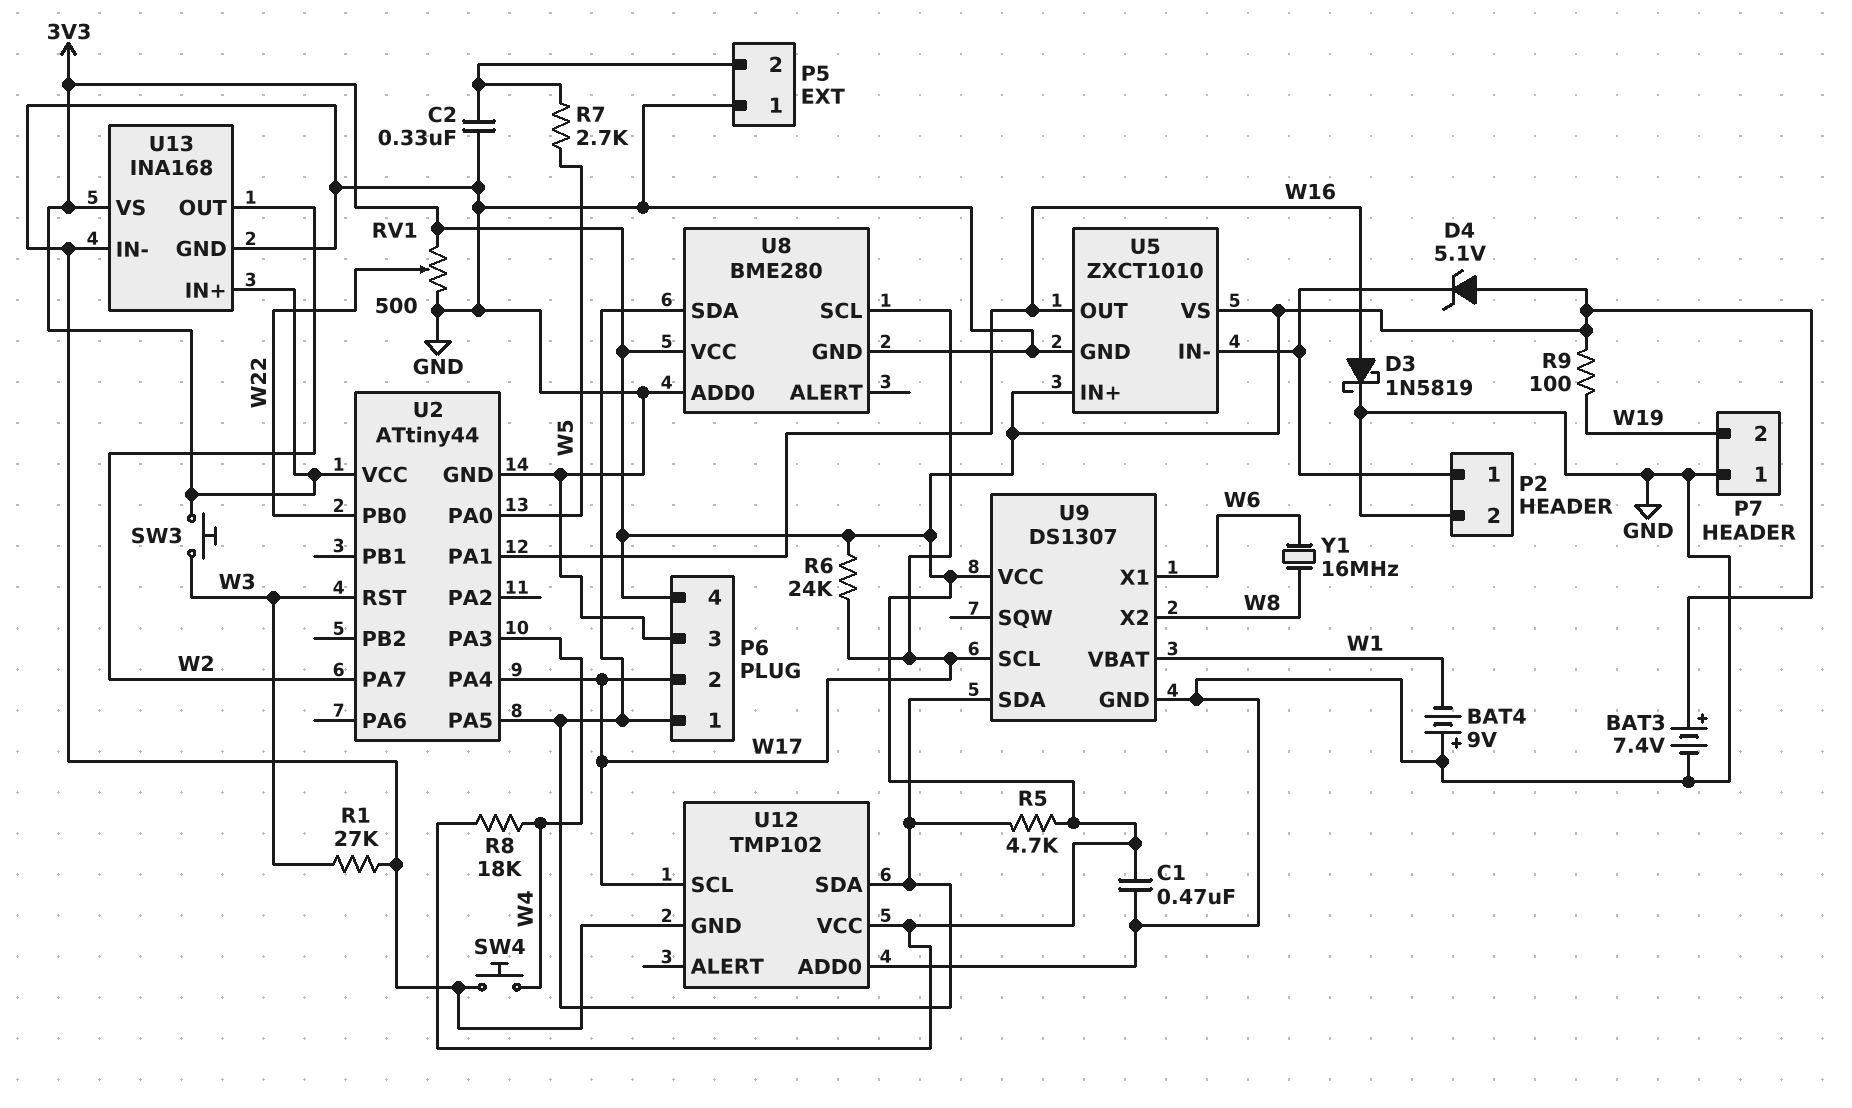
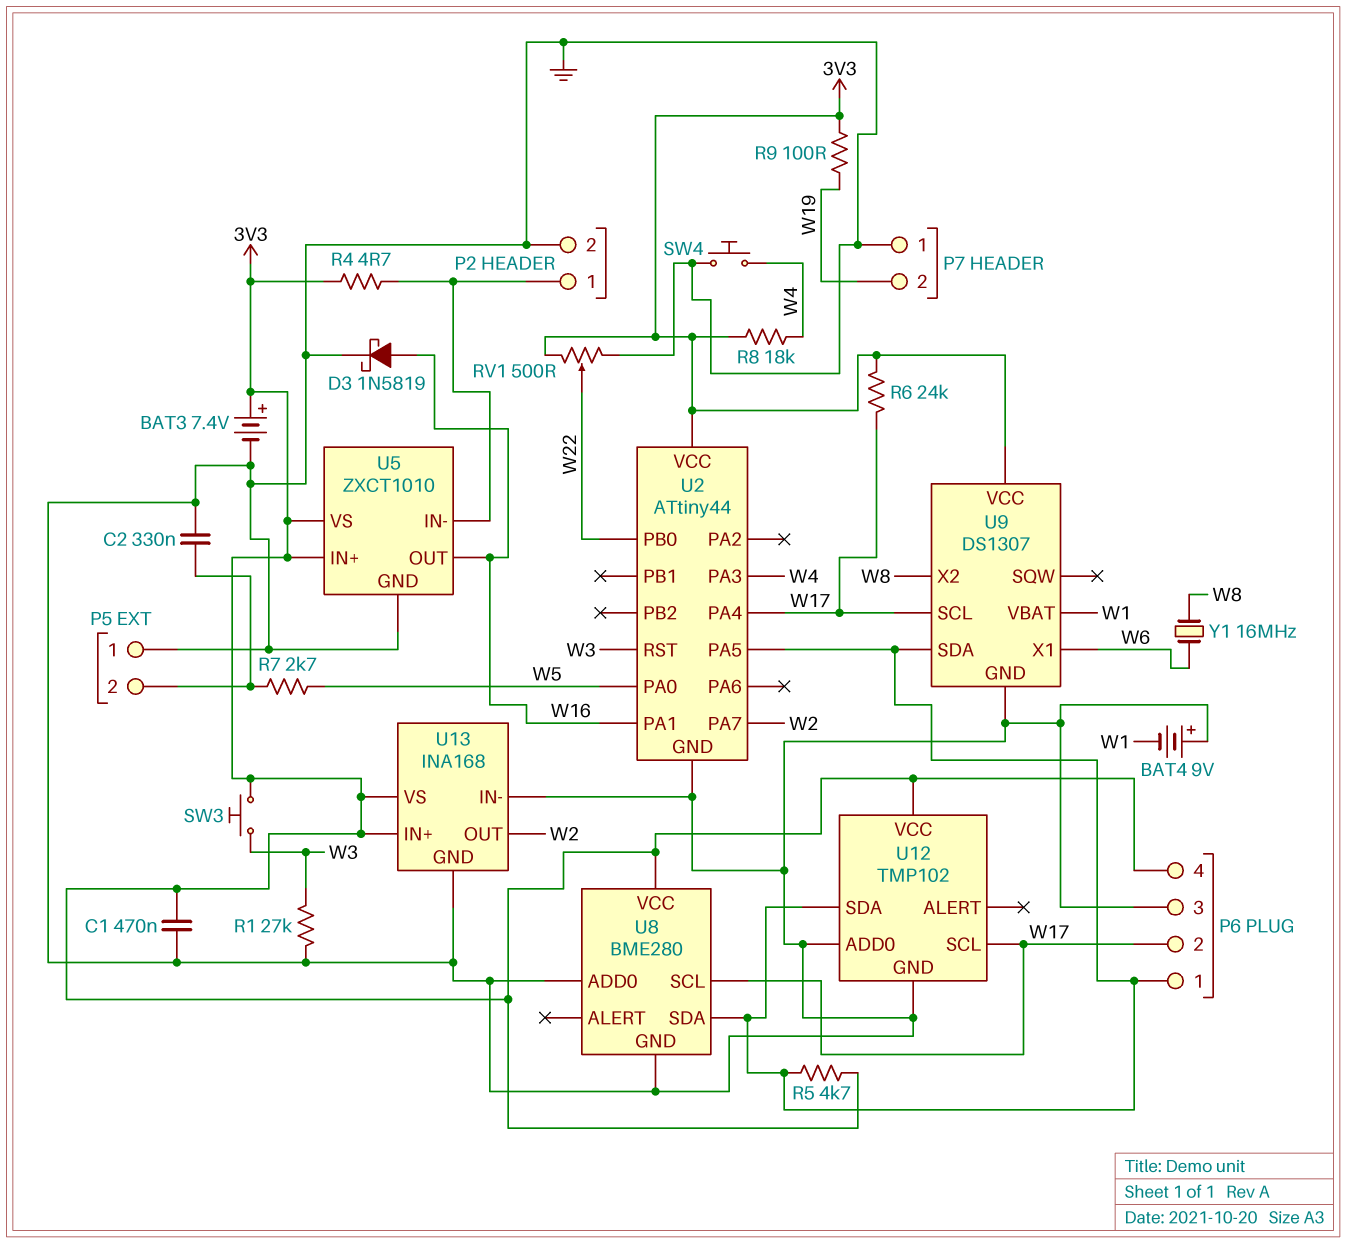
D4: zener 5.1V (A 3V3, K P2/1) -> none
R4: none -> 4.7 (3V3, P2/1)

